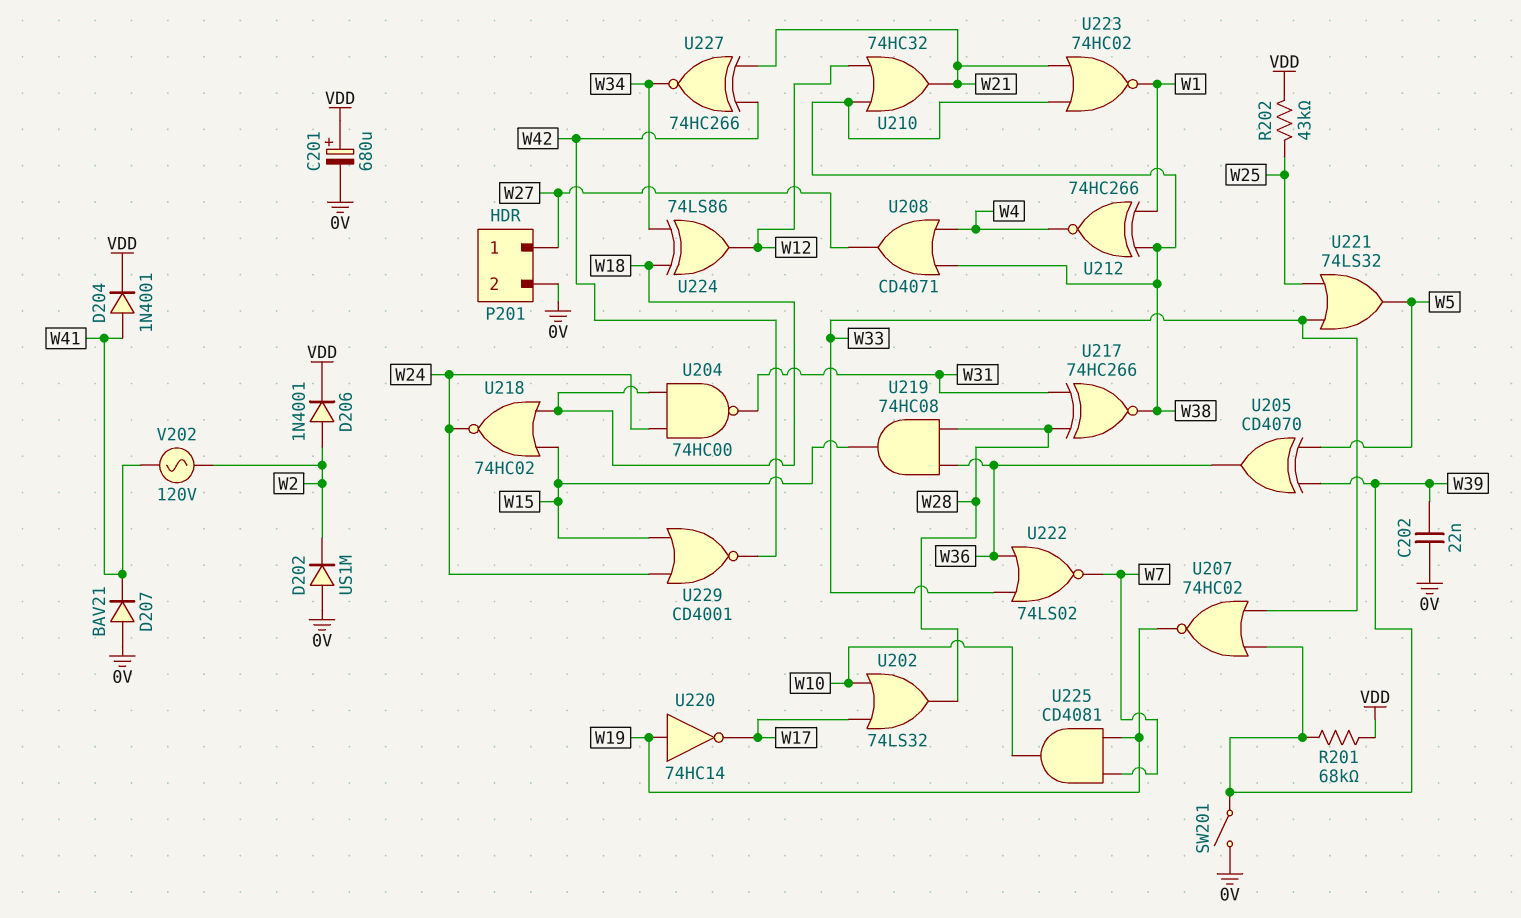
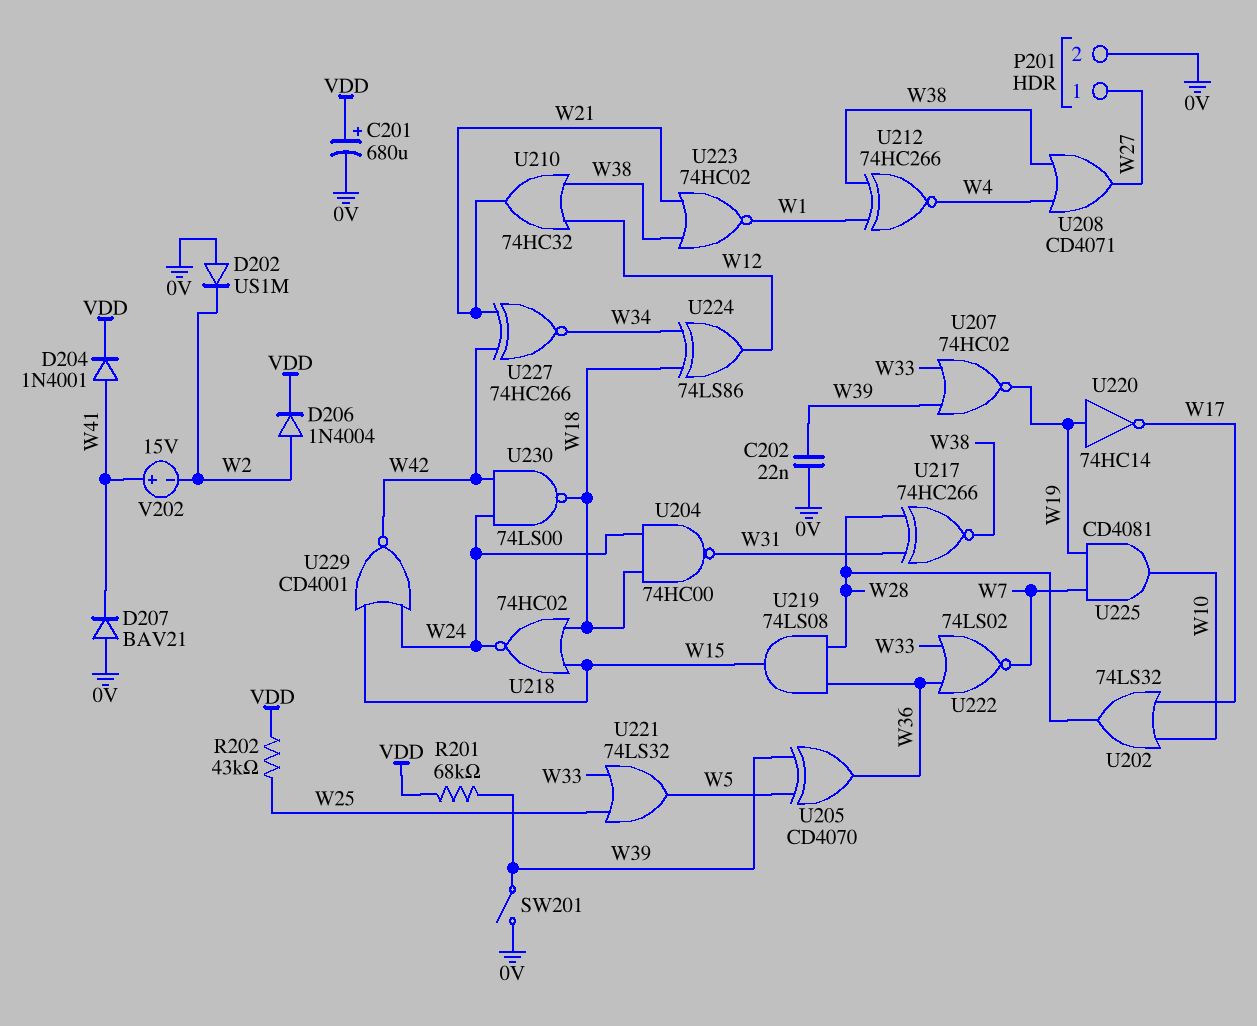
D206: diode 1N4001 (A W2, K VDD) -> diode 1N4004 (A W2, K VDD)
U219: AND 74HC08 (in W28, in W36, out W15) -> AND 74LS08 (in W28, in W36, out W15)
U230: none -> NAND 74LS00 (in W24, in W42, out W18)
V202: AC 120V (W2, W41) -> 15V (plus W41, minus W2)

